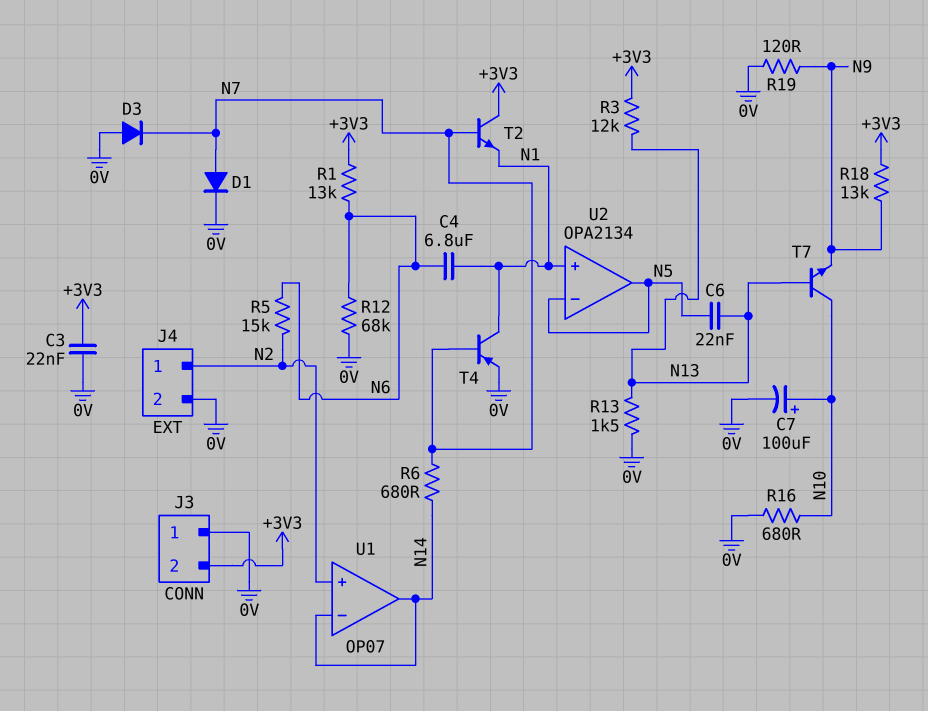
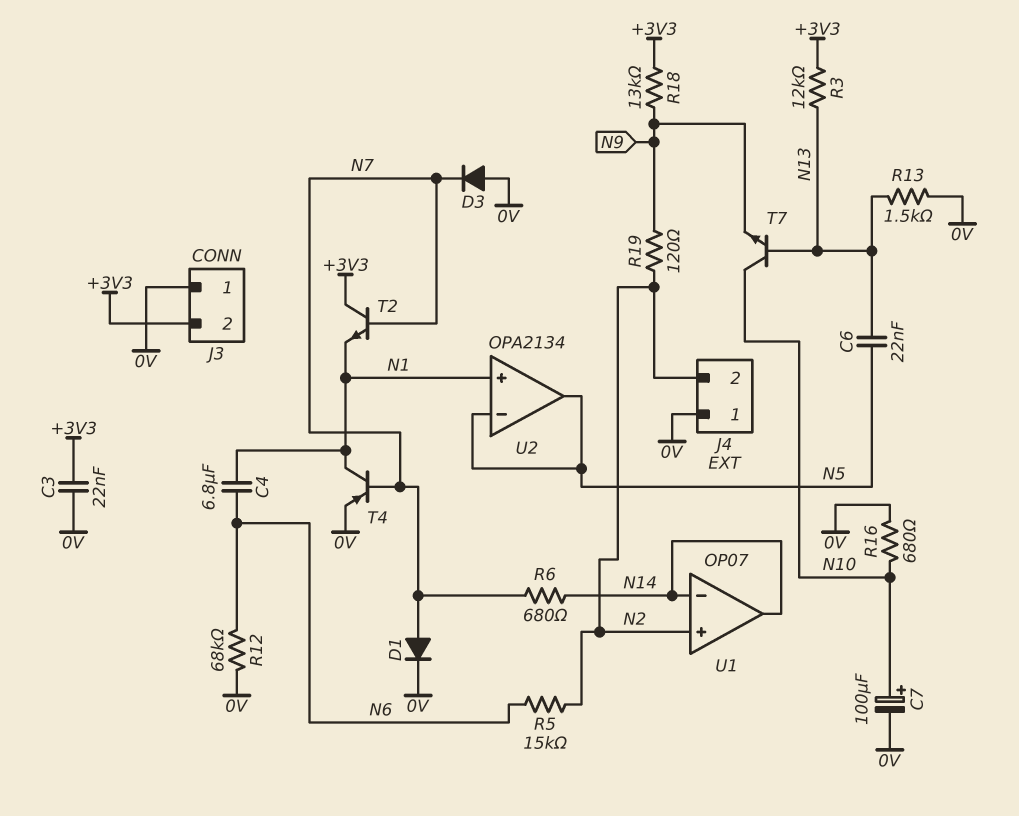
J4 pin 1: N2 -> 0V
J4 pin 2: 0V -> N2
R1: 13k (+3V3, N6) -> none
R19: 120 (0V, N9) -> 120 (N2, N9)

